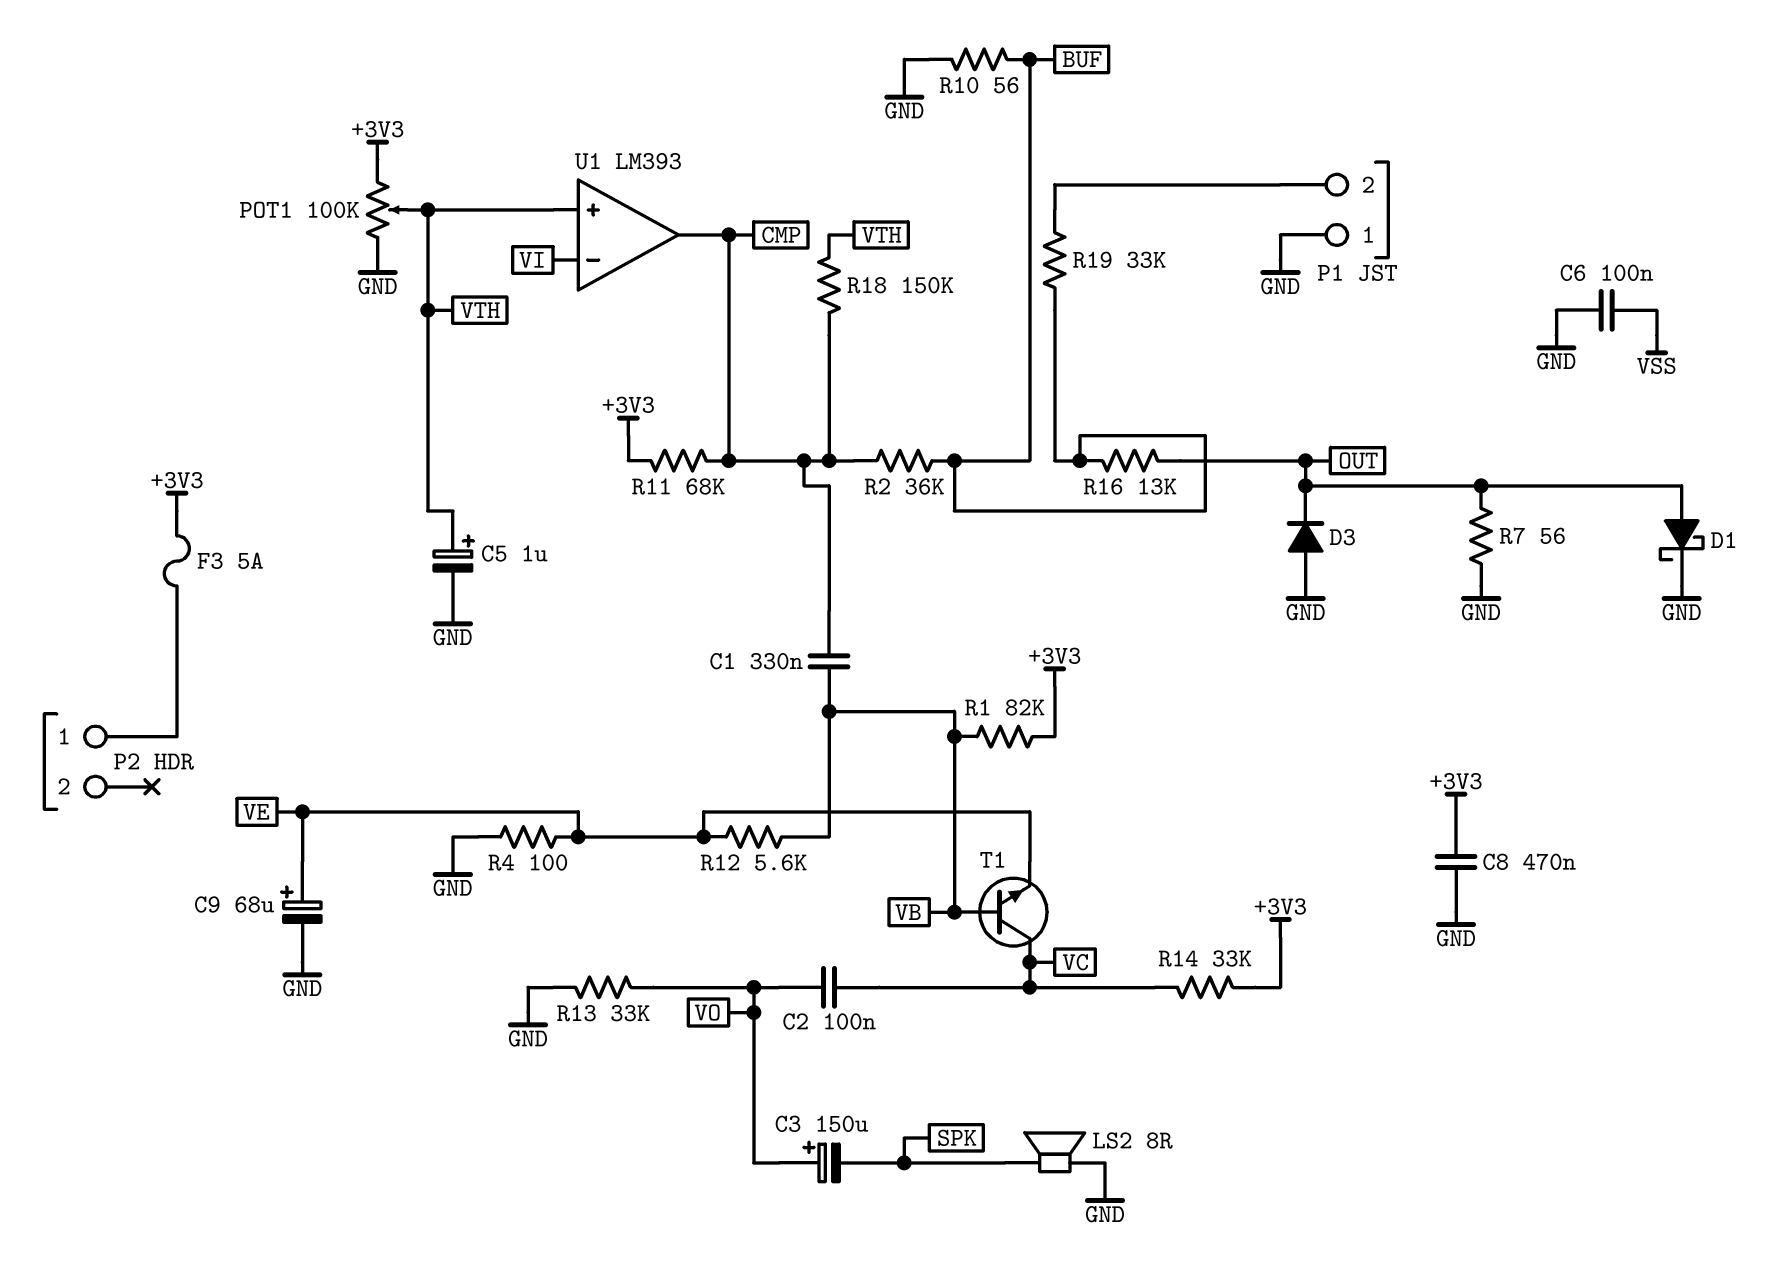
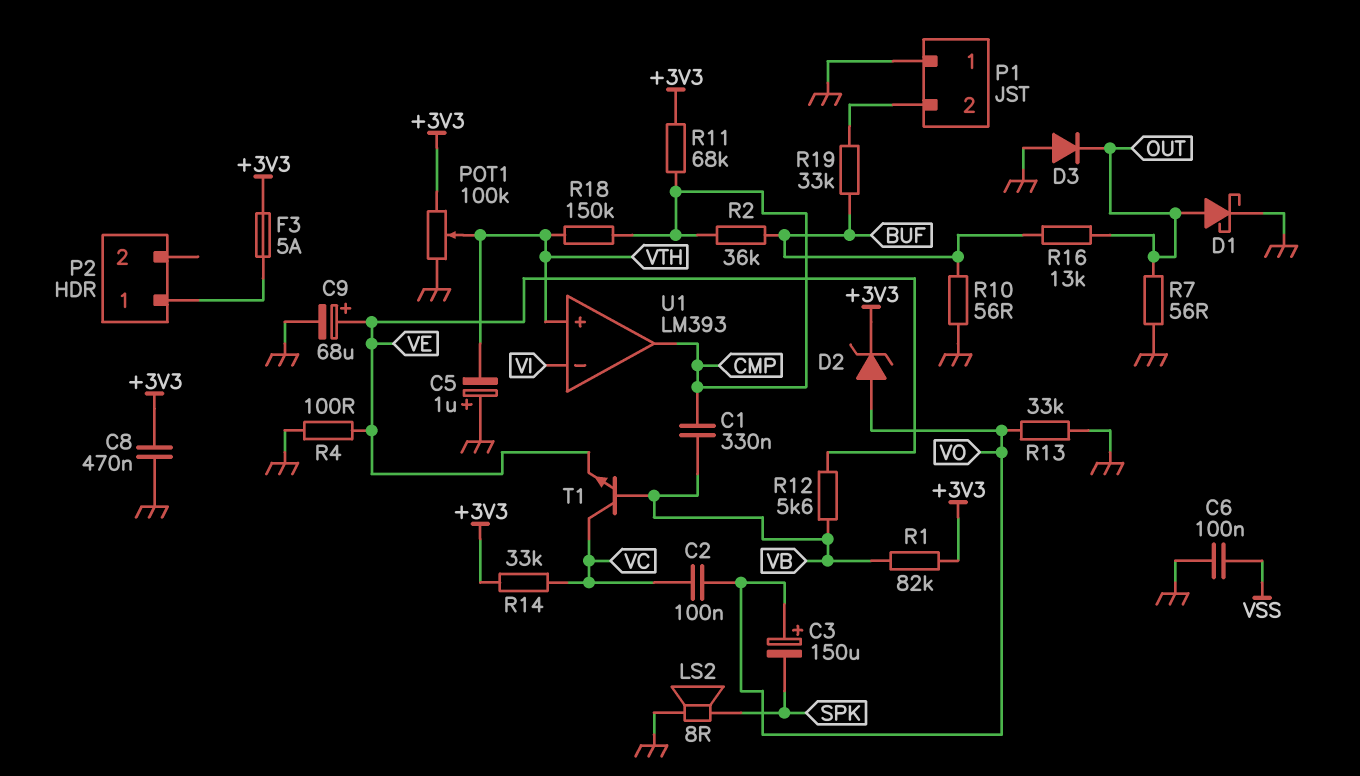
C5: 1uF (plus VTH, minus GND) -> 1uF (plus GND, minus VTH)
D2: none -> zener (A VO, K +3V3)

